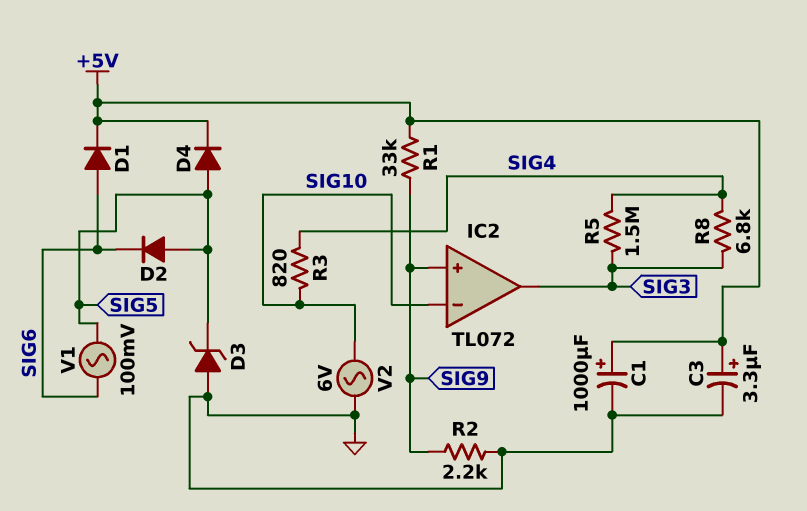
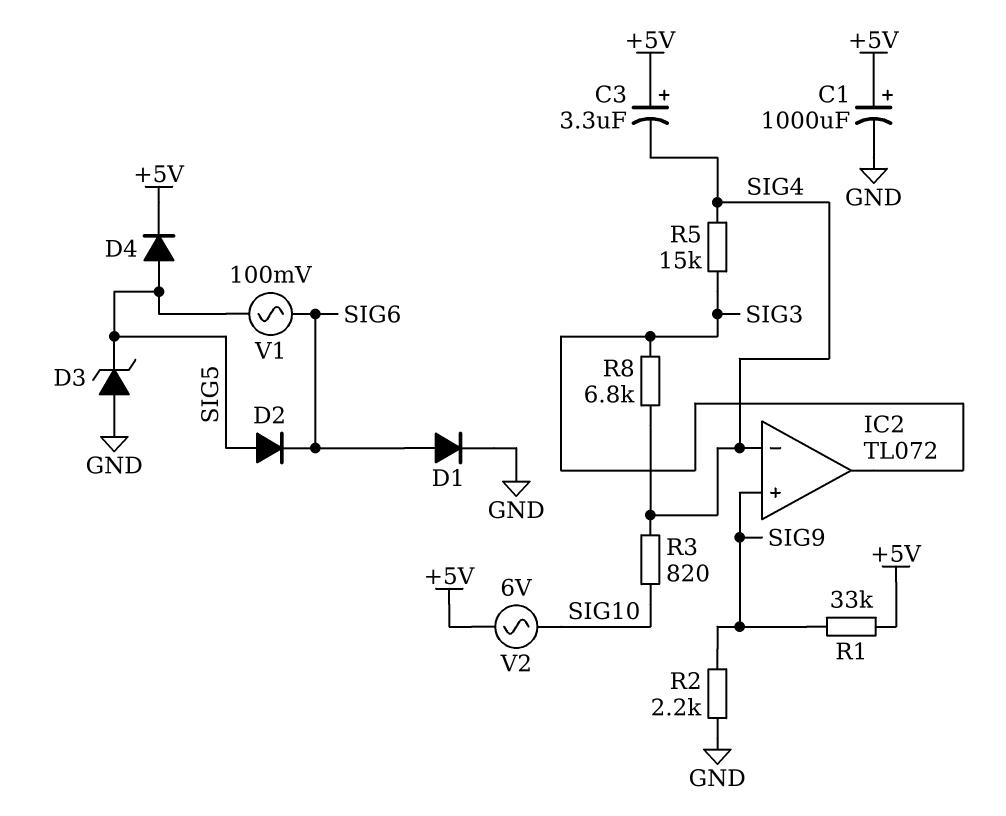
C3: 3.3uF (plus +5V, minus GND) -> 3.3uF (plus +5V, minus SIG4)
D1: diode (A SIG6, K +5V) -> diode (A SIG6, K GND)
IC2 pin in-: SIG10 -> SIG4
R5: 1.5M (SIG3, SIG4) -> 15k (SIG3, SIG4)
V2: AC 6V (GND, SIG10) -> AC 6V (+5V, SIG10)

